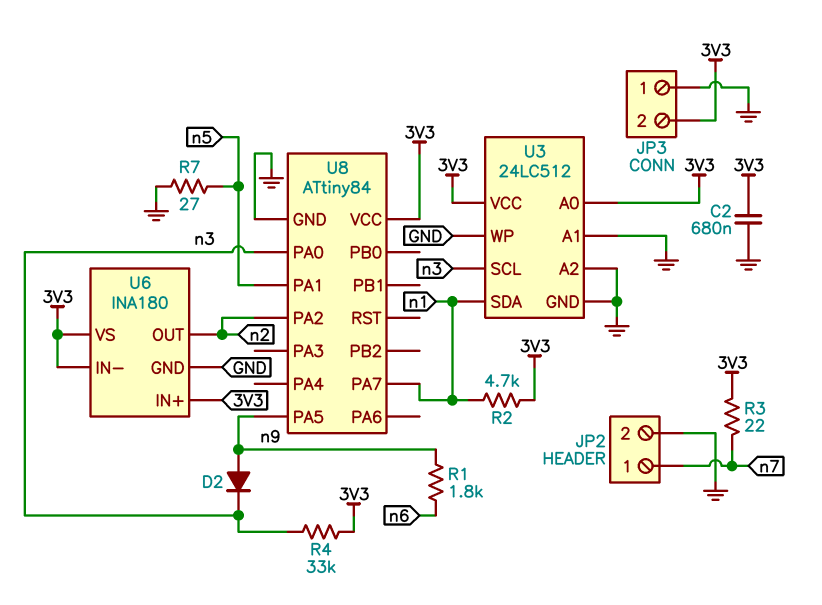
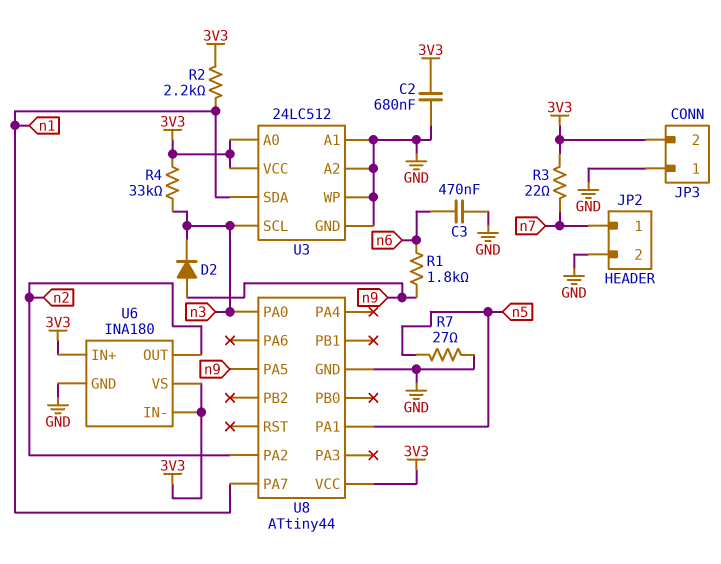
C3: none -> 470nF (GND, n6)
R2: 4.7k (3V3, n1) -> 2.2k (3V3, n1)
U8: ATtiny84 -> ATtiny44

